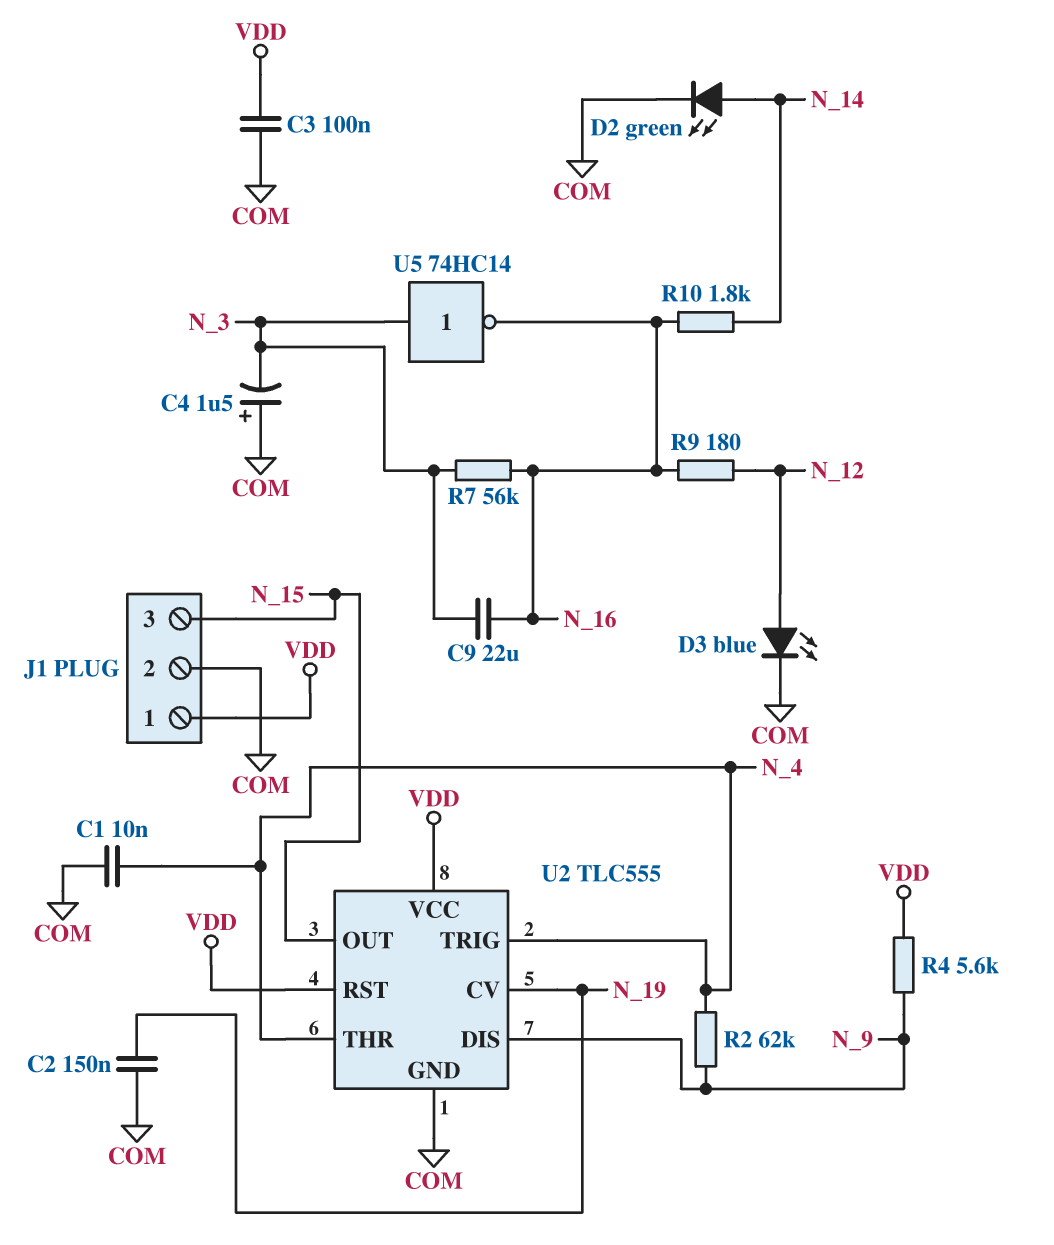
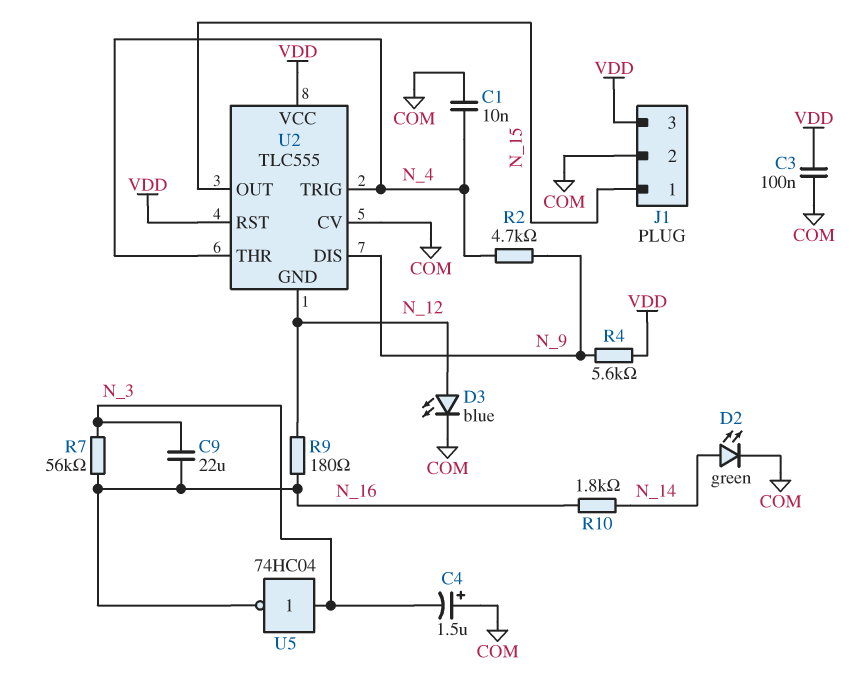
C2: 150nF (COM, N_19) -> none
J1 pin 1: VDD -> N_15
J1 pin 3: N_15 -> VDD
R2: 62k (N_4, N_9) -> 4.7k (N_4, N_9)
U2 pin CV: N_19 -> COM
U2 pin GND: COM -> N_12
U5: NOT 74HC14 (in N_3, out N_16) -> NOT 74HC04 (in N_3, out N_16)

